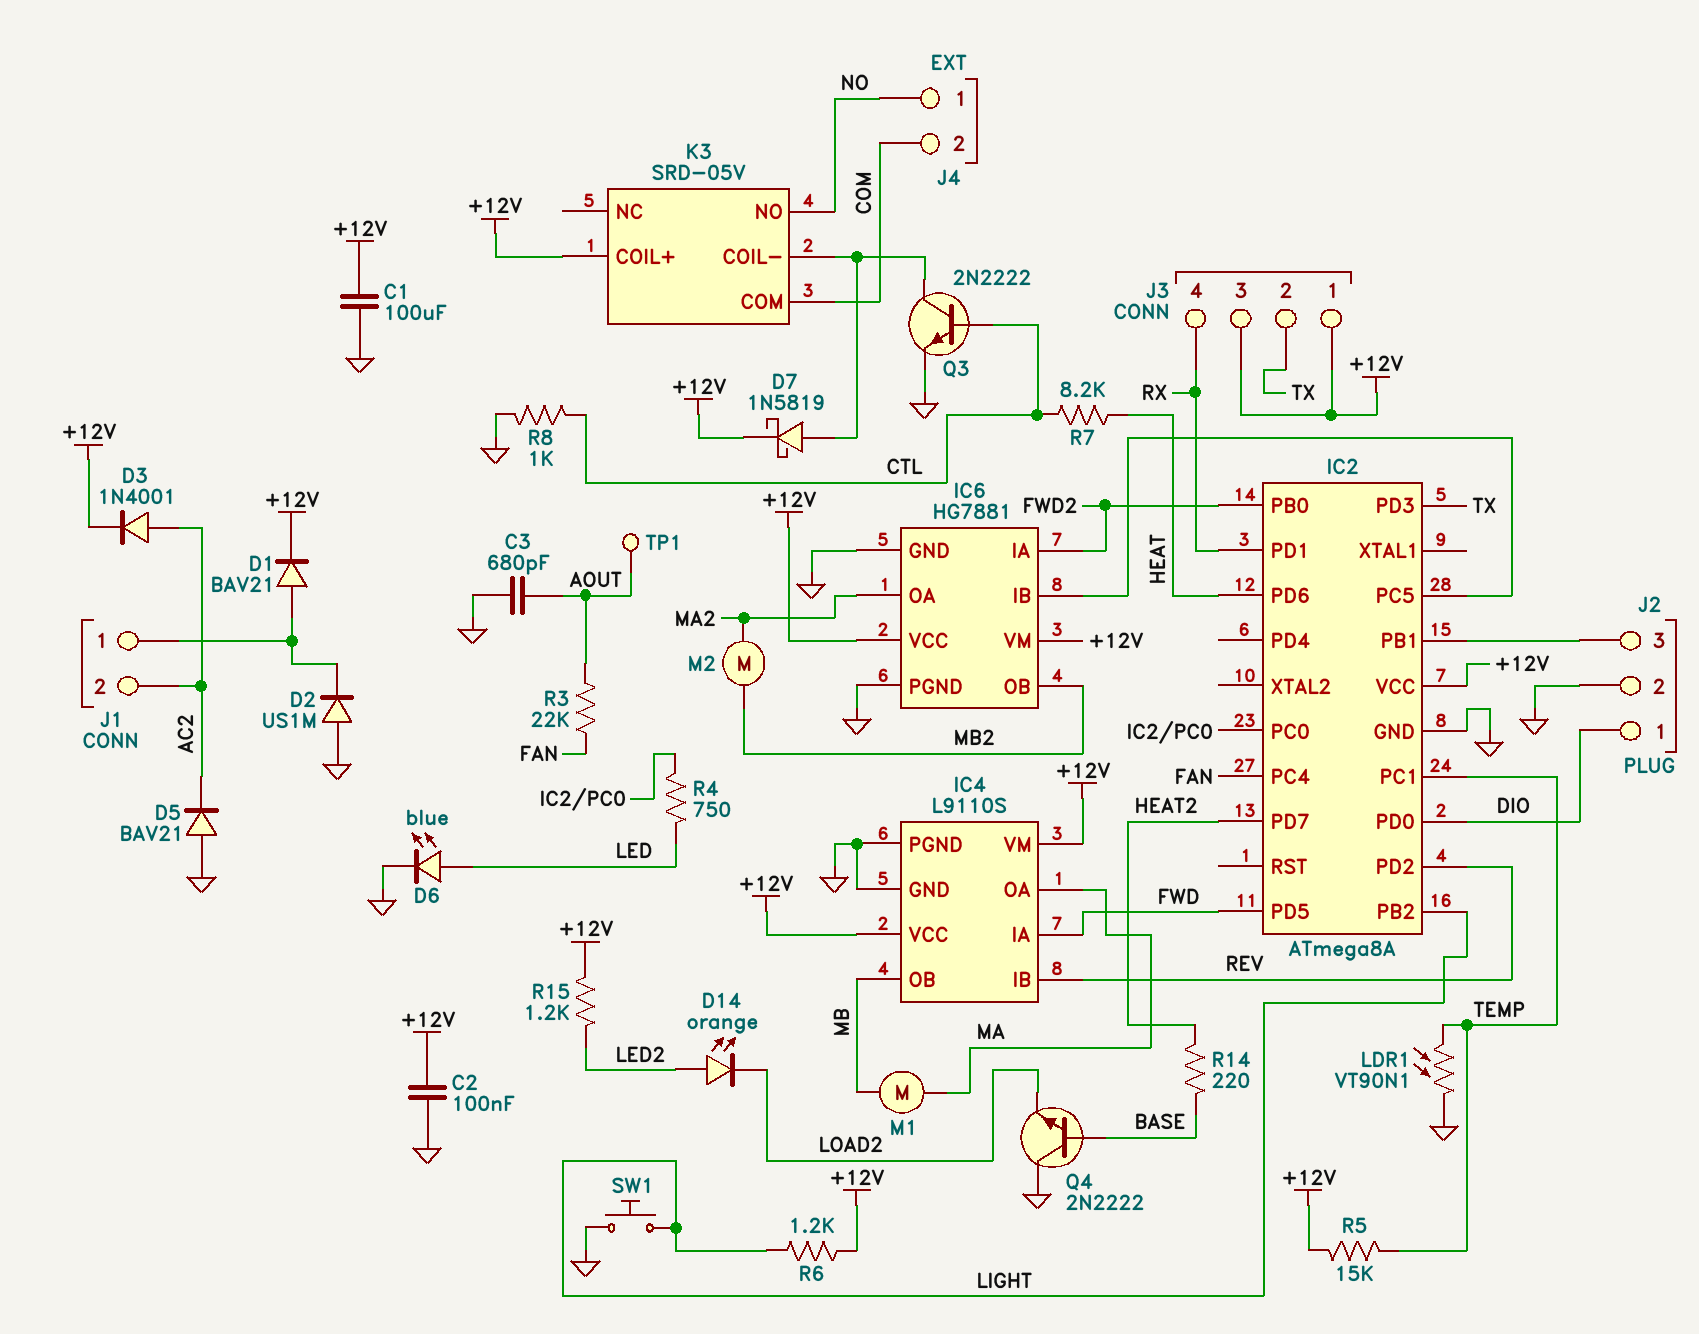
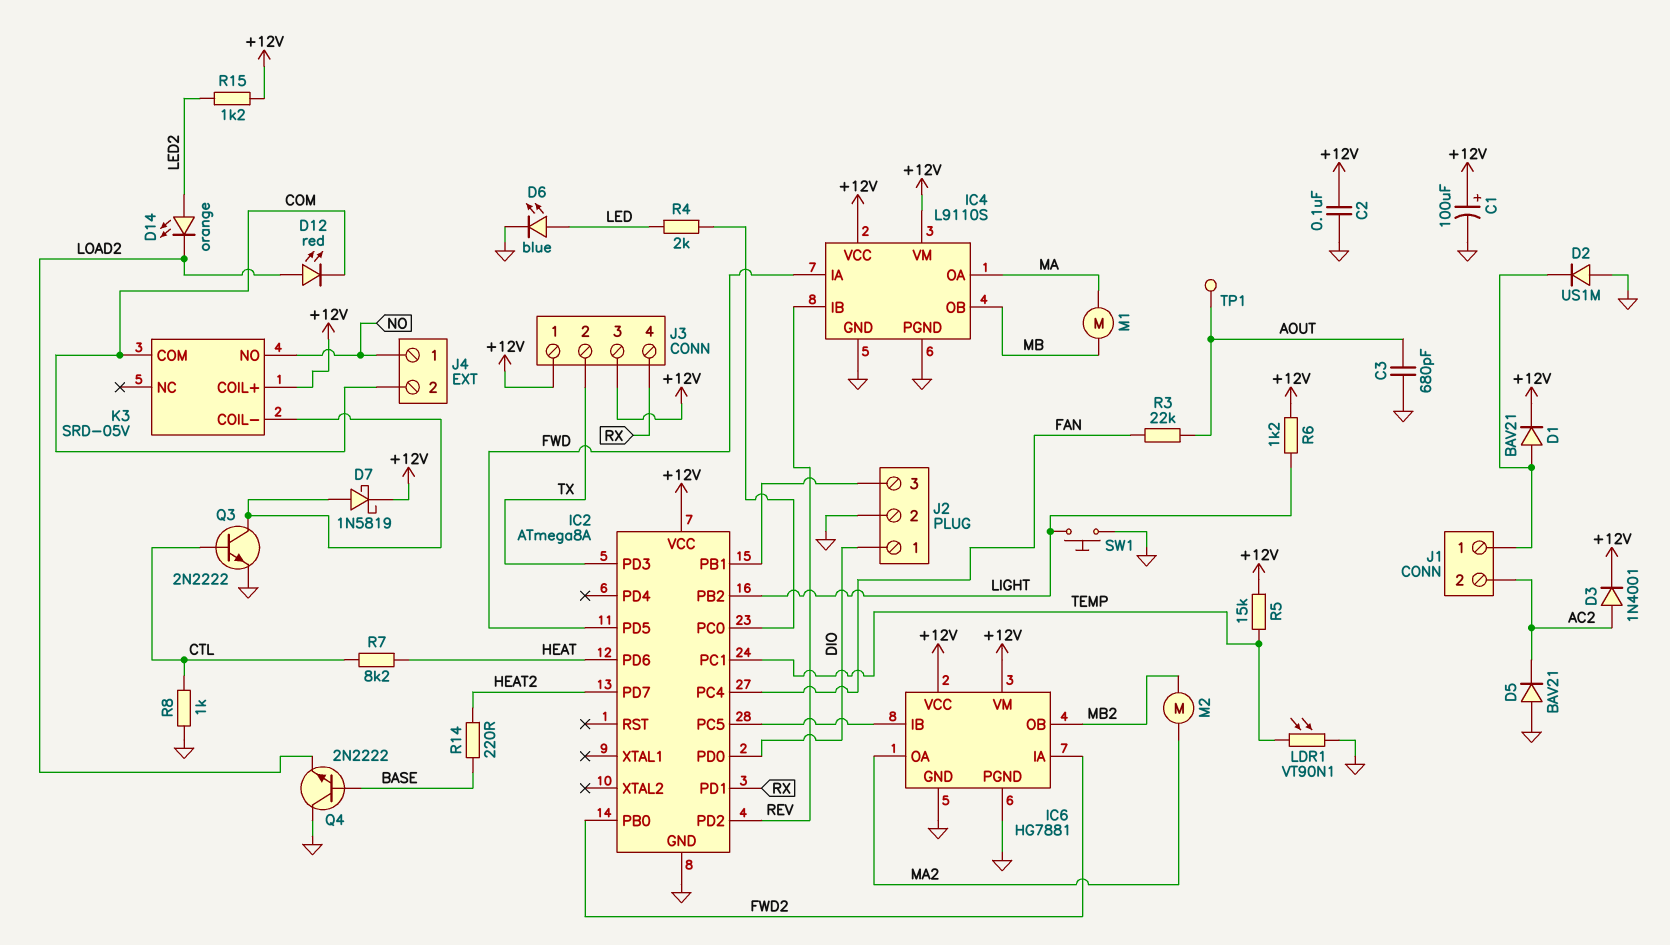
C1: 100uF (+12V, GND) -> 100uF (plus +12V, minus GND)
D12: none -> LED red (A LOAD2, K COM)
R4: 750 (IC2/PC0, LED) -> 2k (IC2/PC0, LED)

